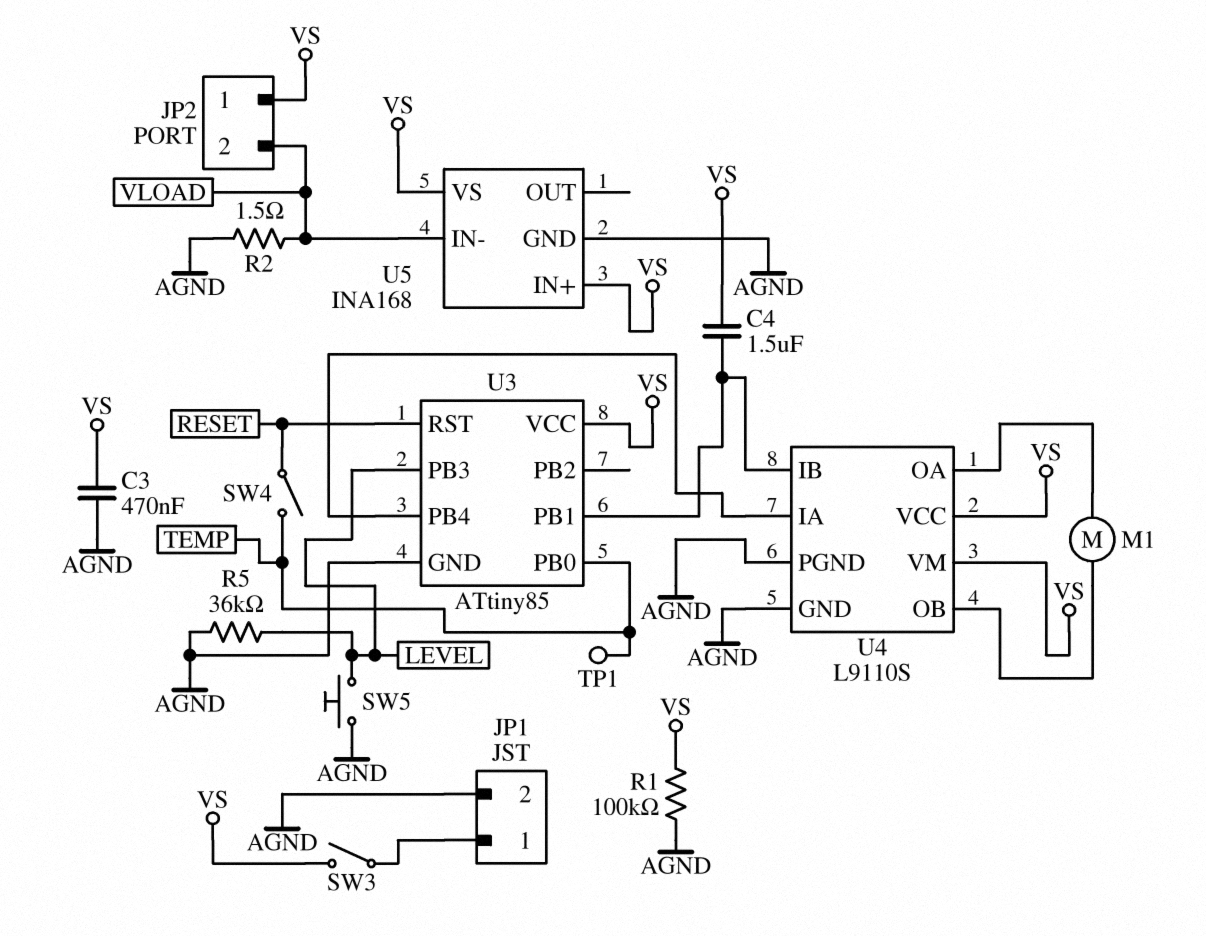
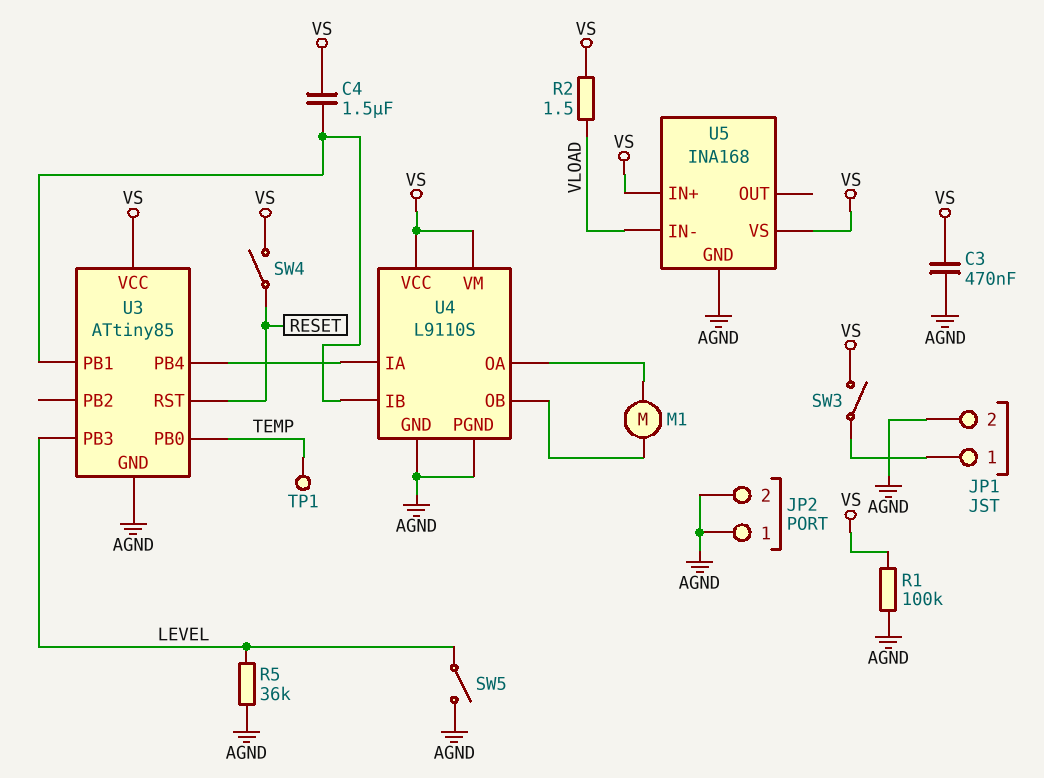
JP2 pin 1: VS -> AGND
JP2 pin 2: VLOAD -> AGND
R2: 1.5 (AGND, VLOAD) -> 1.5 (VLOAD, VS)
SW4: switch (RESET, TEMP) -> switch (RESET, VS)
SW5: button (AGND, LEVEL) -> switch (AGND, LEVEL)

